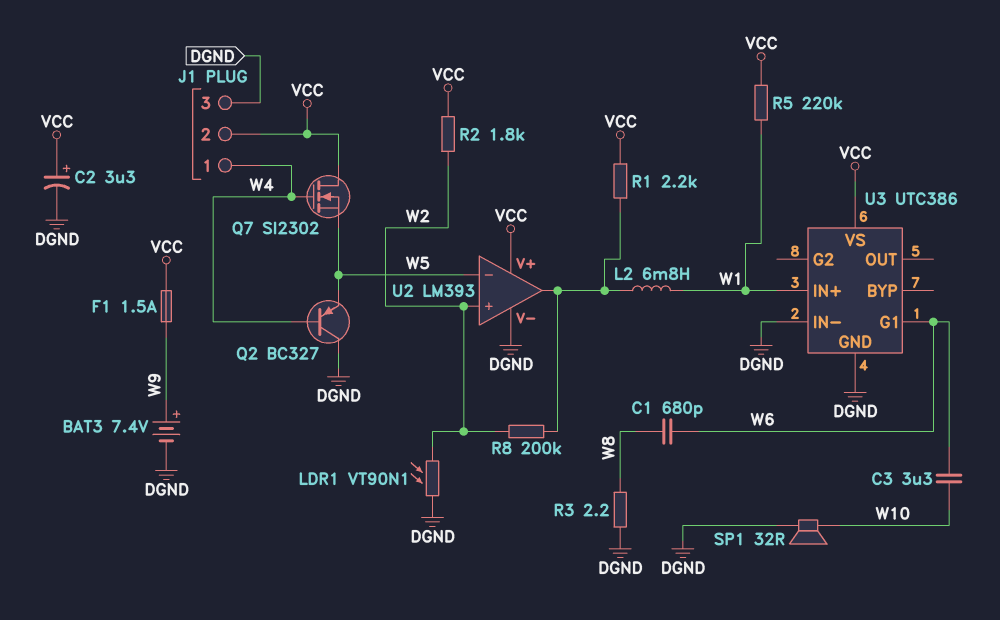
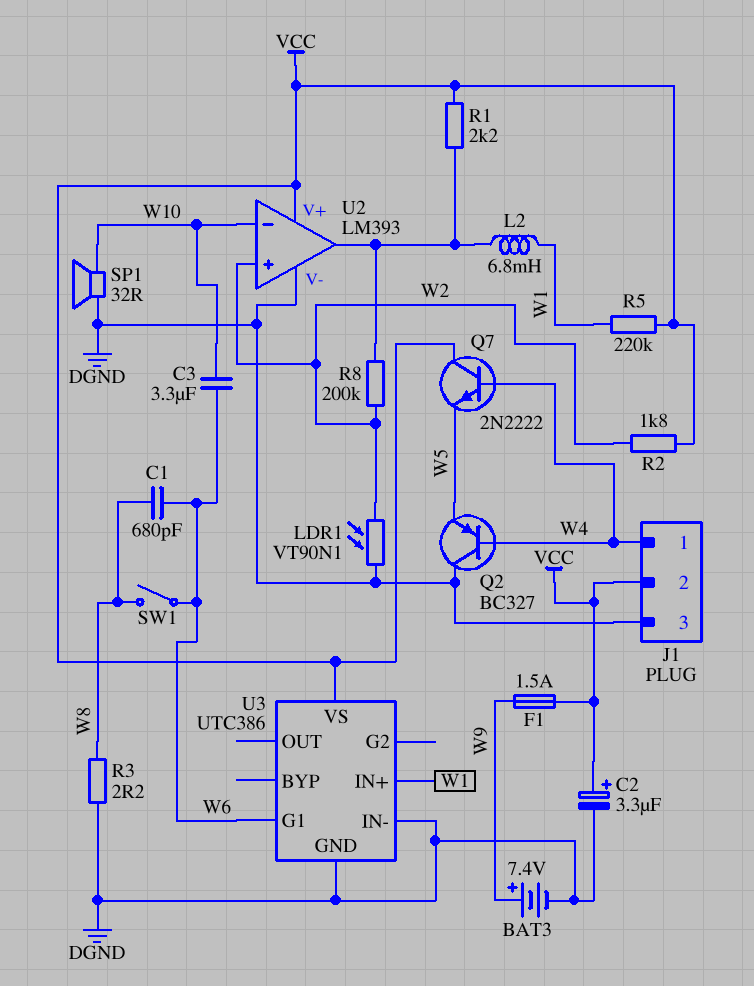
Q7: NMOS SI2302 (G W4, D VCC, S W5) -> NPN 2N2222 (B W4, C VCC, E W5)
SW1: none -> switch (W6, W8)
U2 pin in-: W5 -> W10

